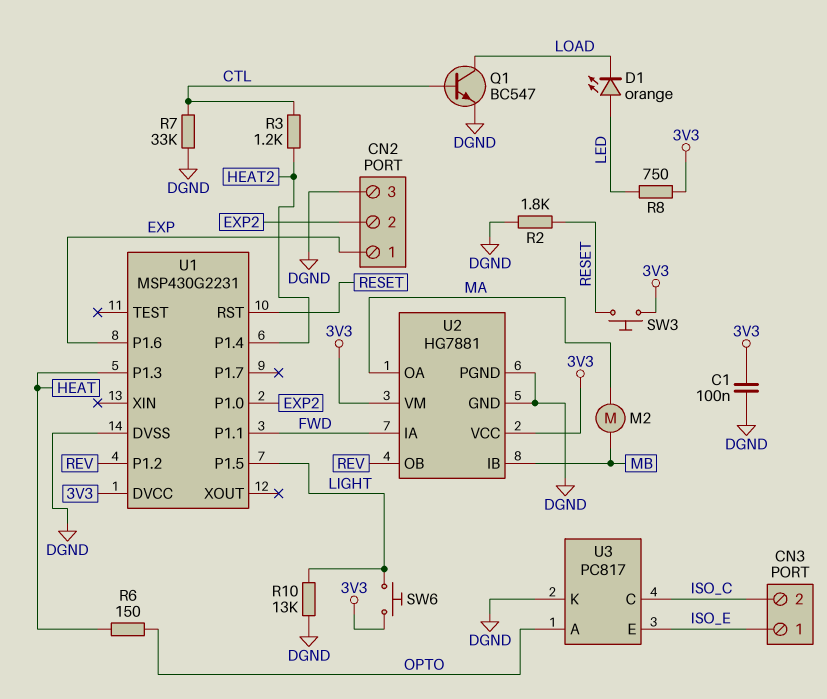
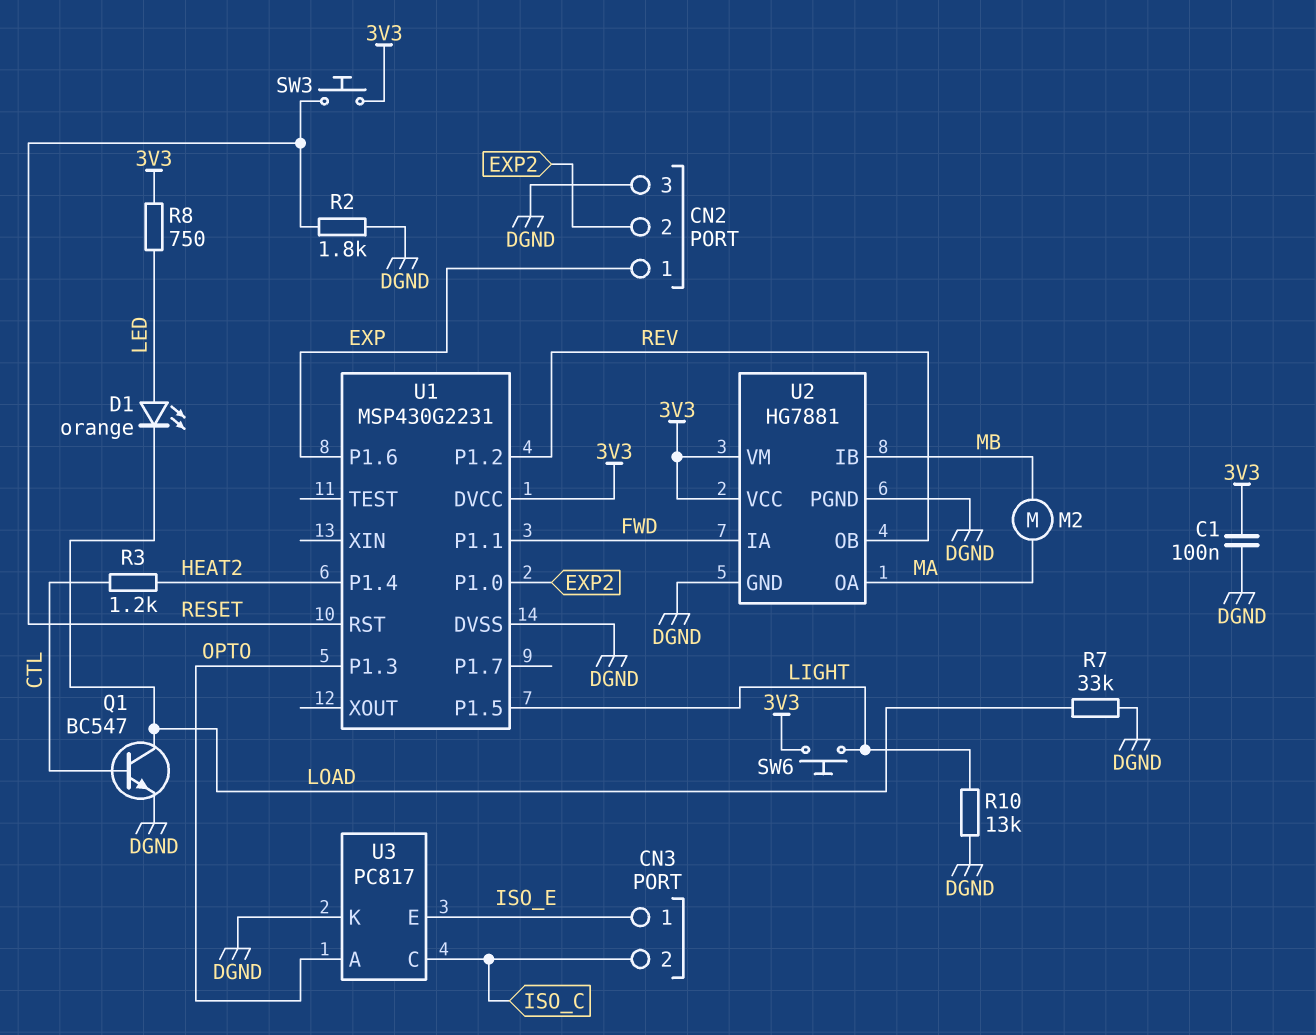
R6: 150 (HEAT, OPTO) -> none
R7: 33k (CTL, DGND) -> 33k (DGND, LOAD)
U1 pin P1.3: HEAT -> OPTO

